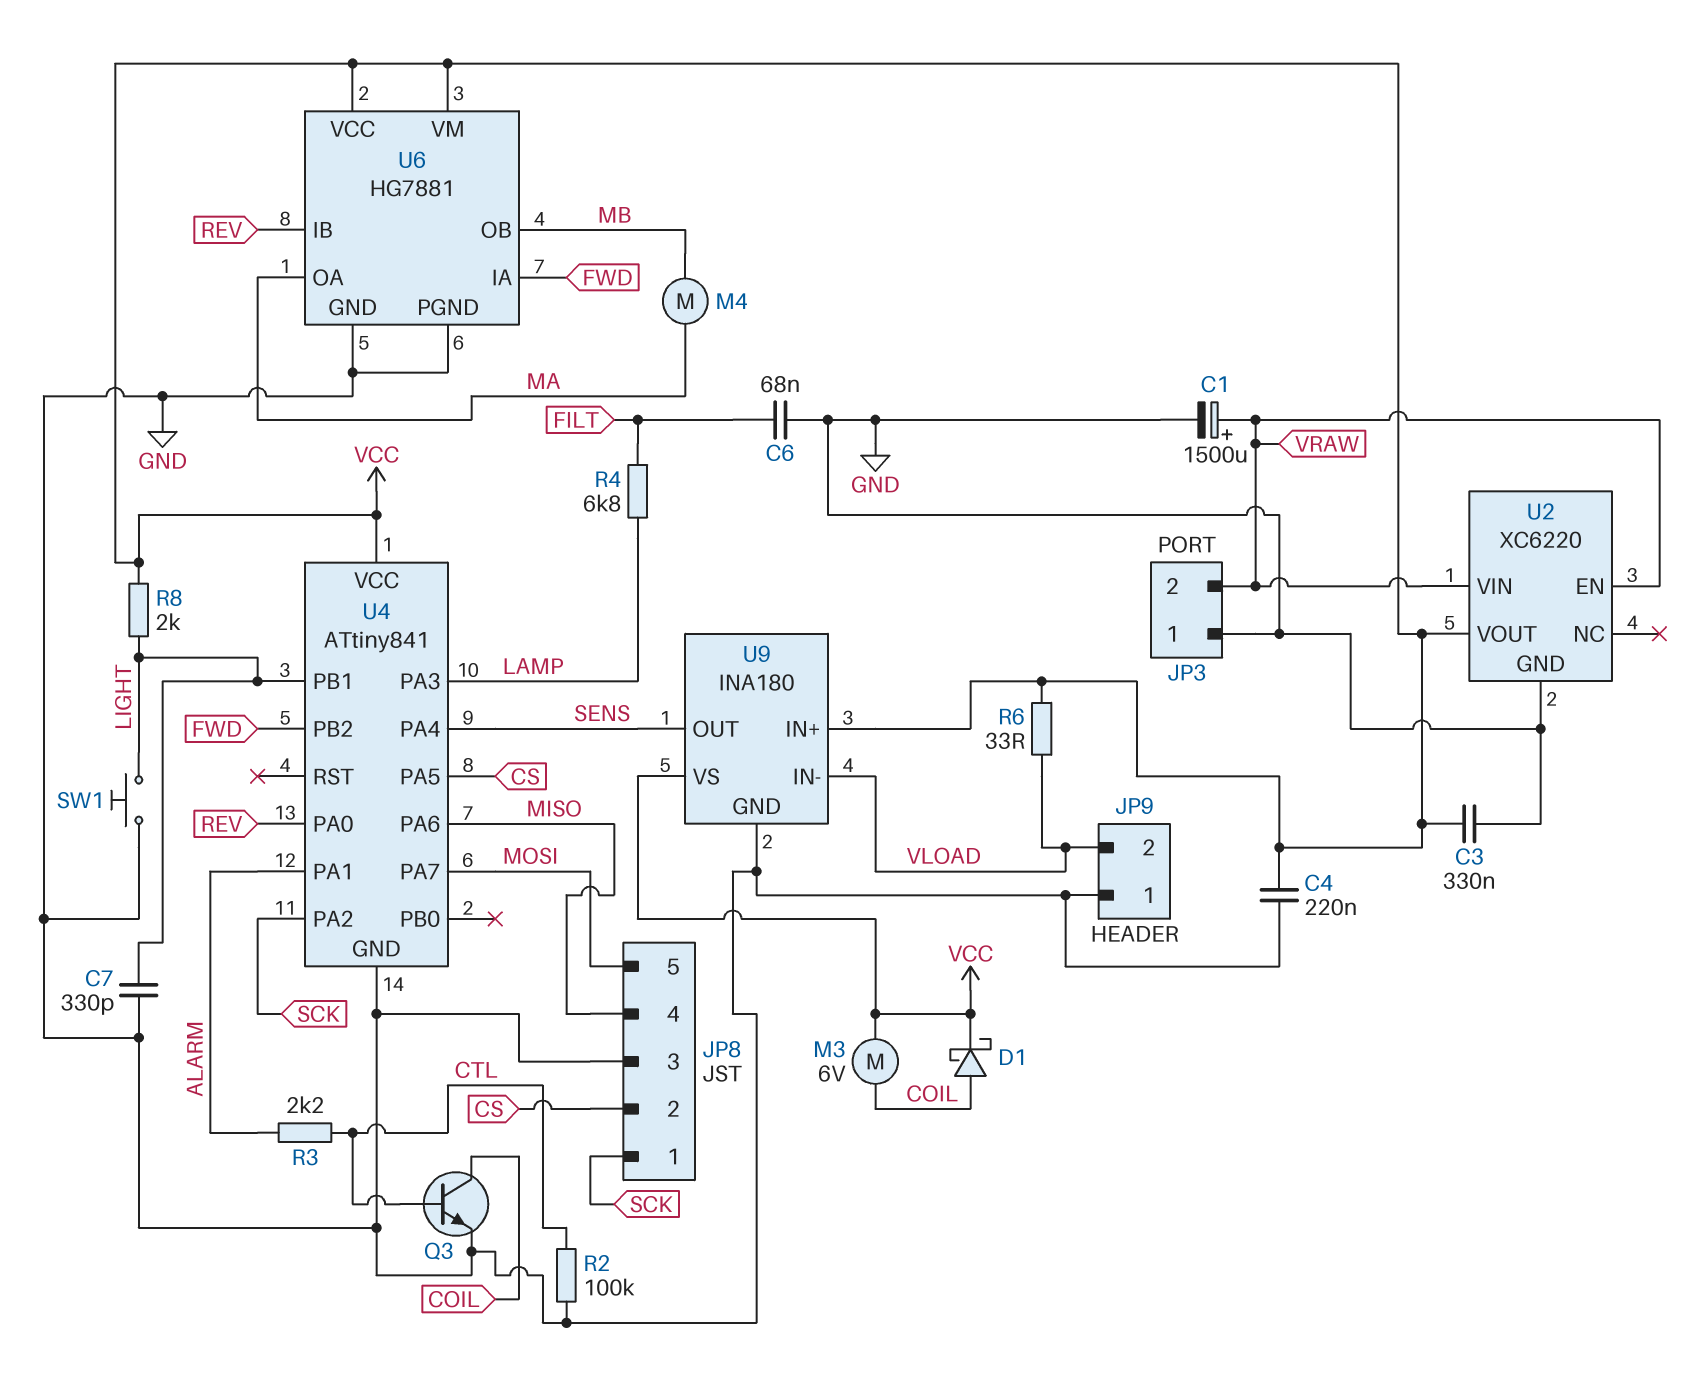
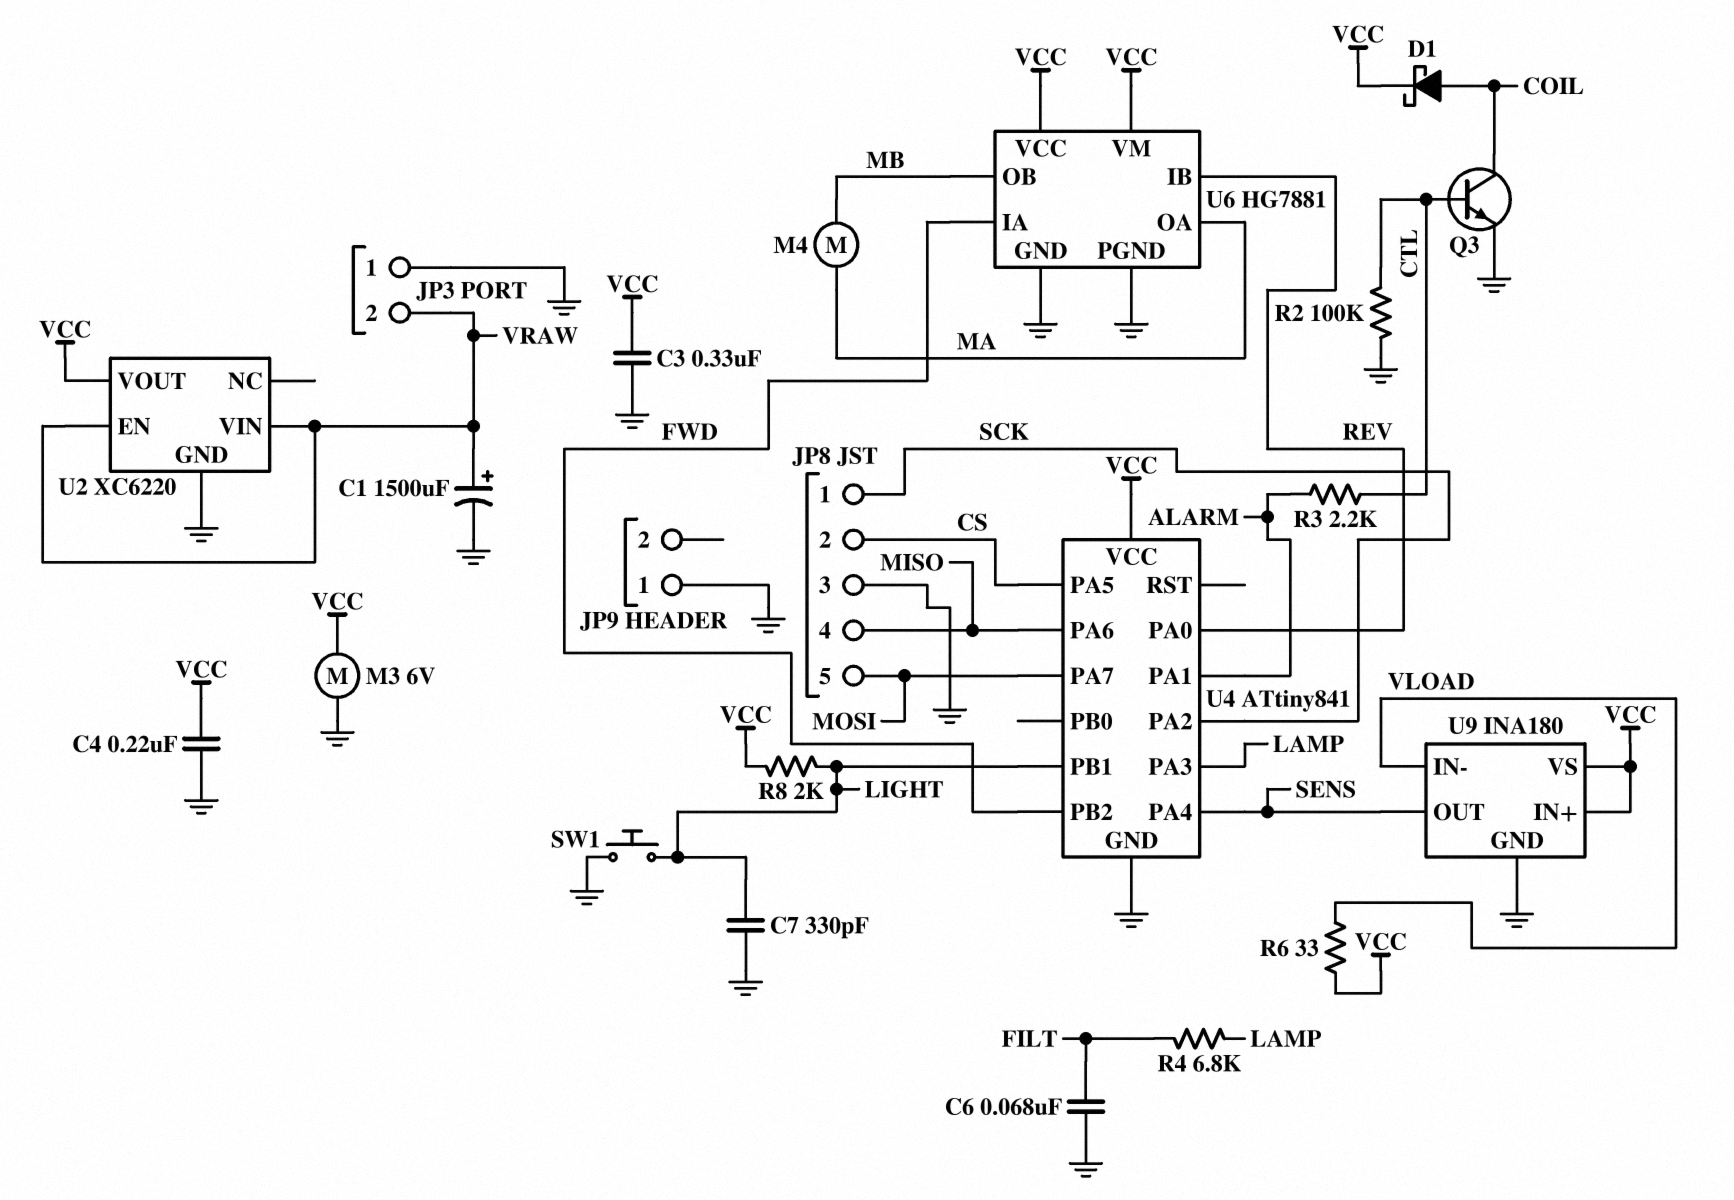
JP9 pin 2: VLOAD -> none
M3: motor 6V (COIL, VCC) -> motor 6V (GND, VCC)

